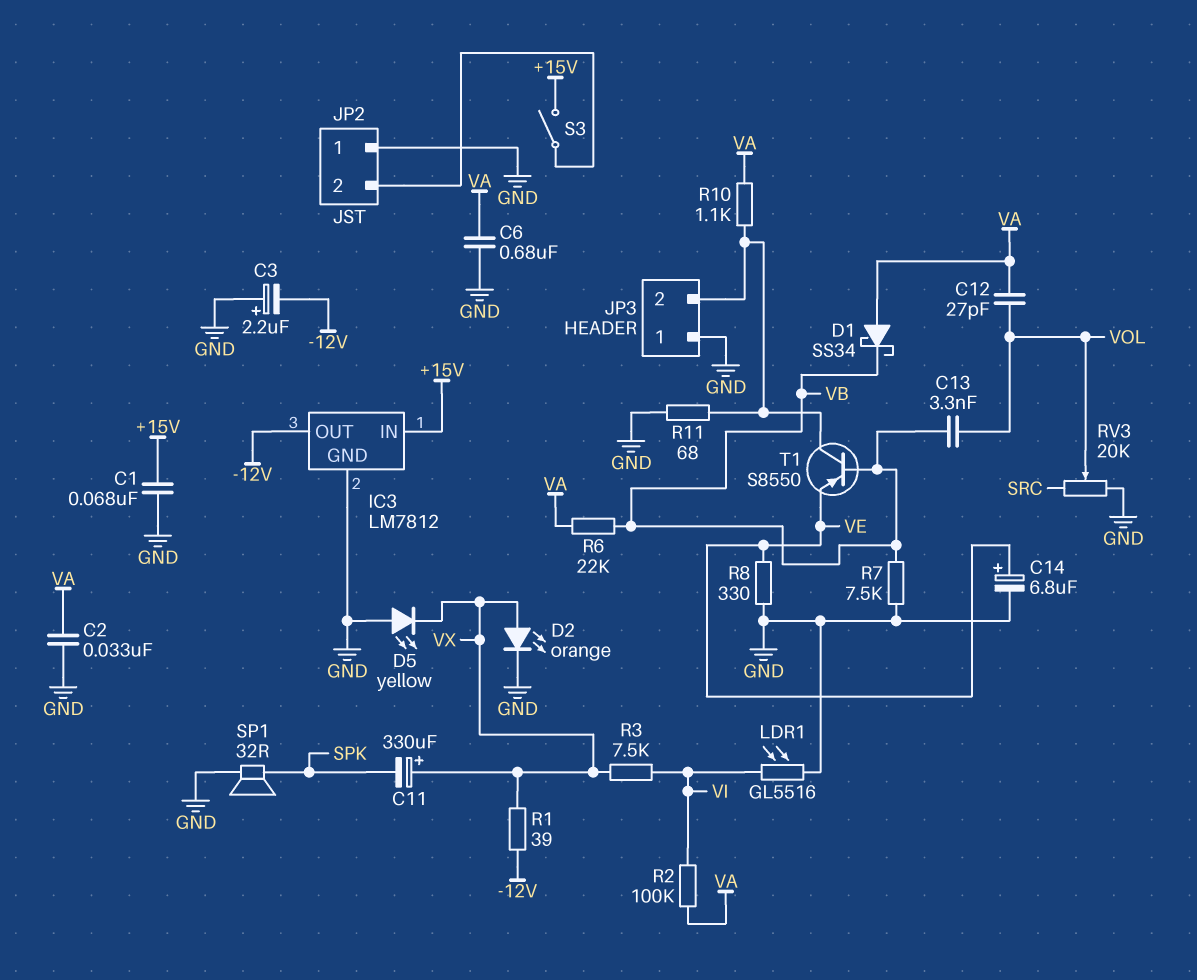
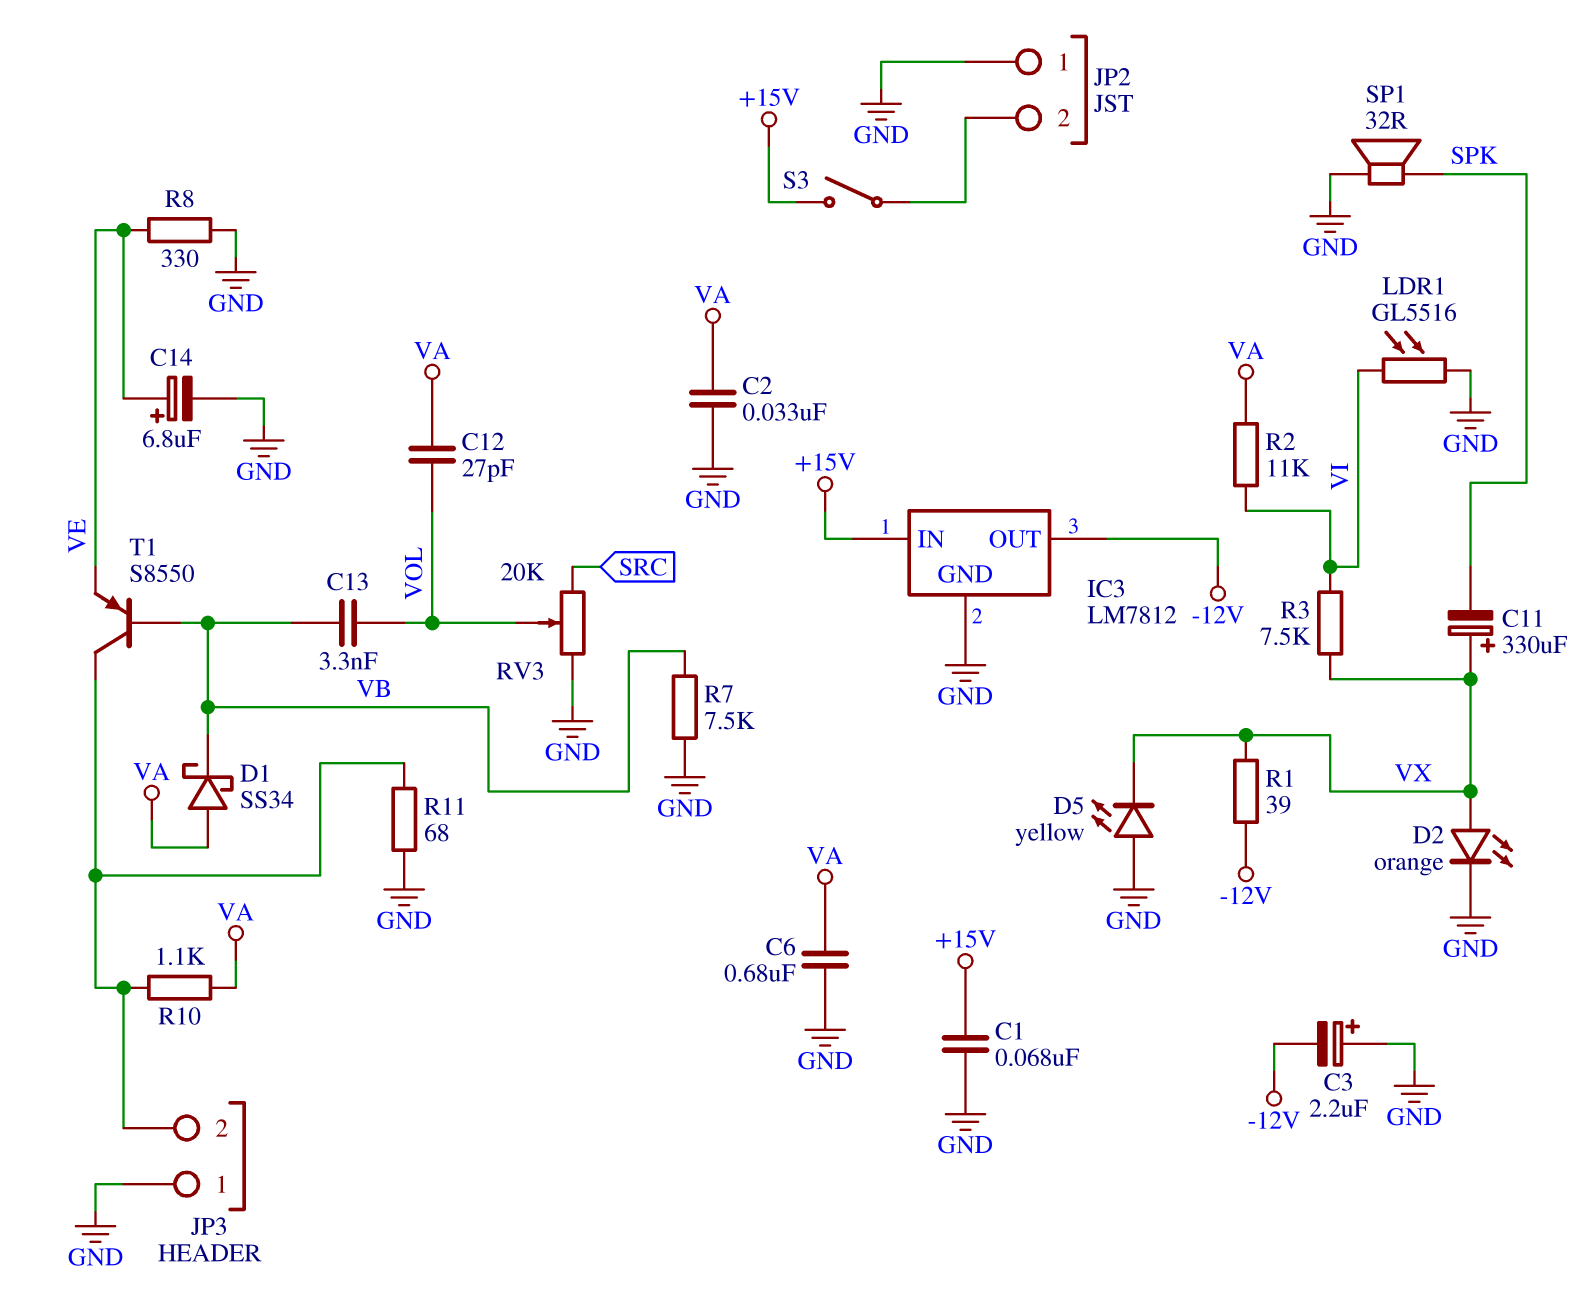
R2: 100k (VA, VI) -> 11k (VA, VI)
R6: 22k (VA, VB) -> none

